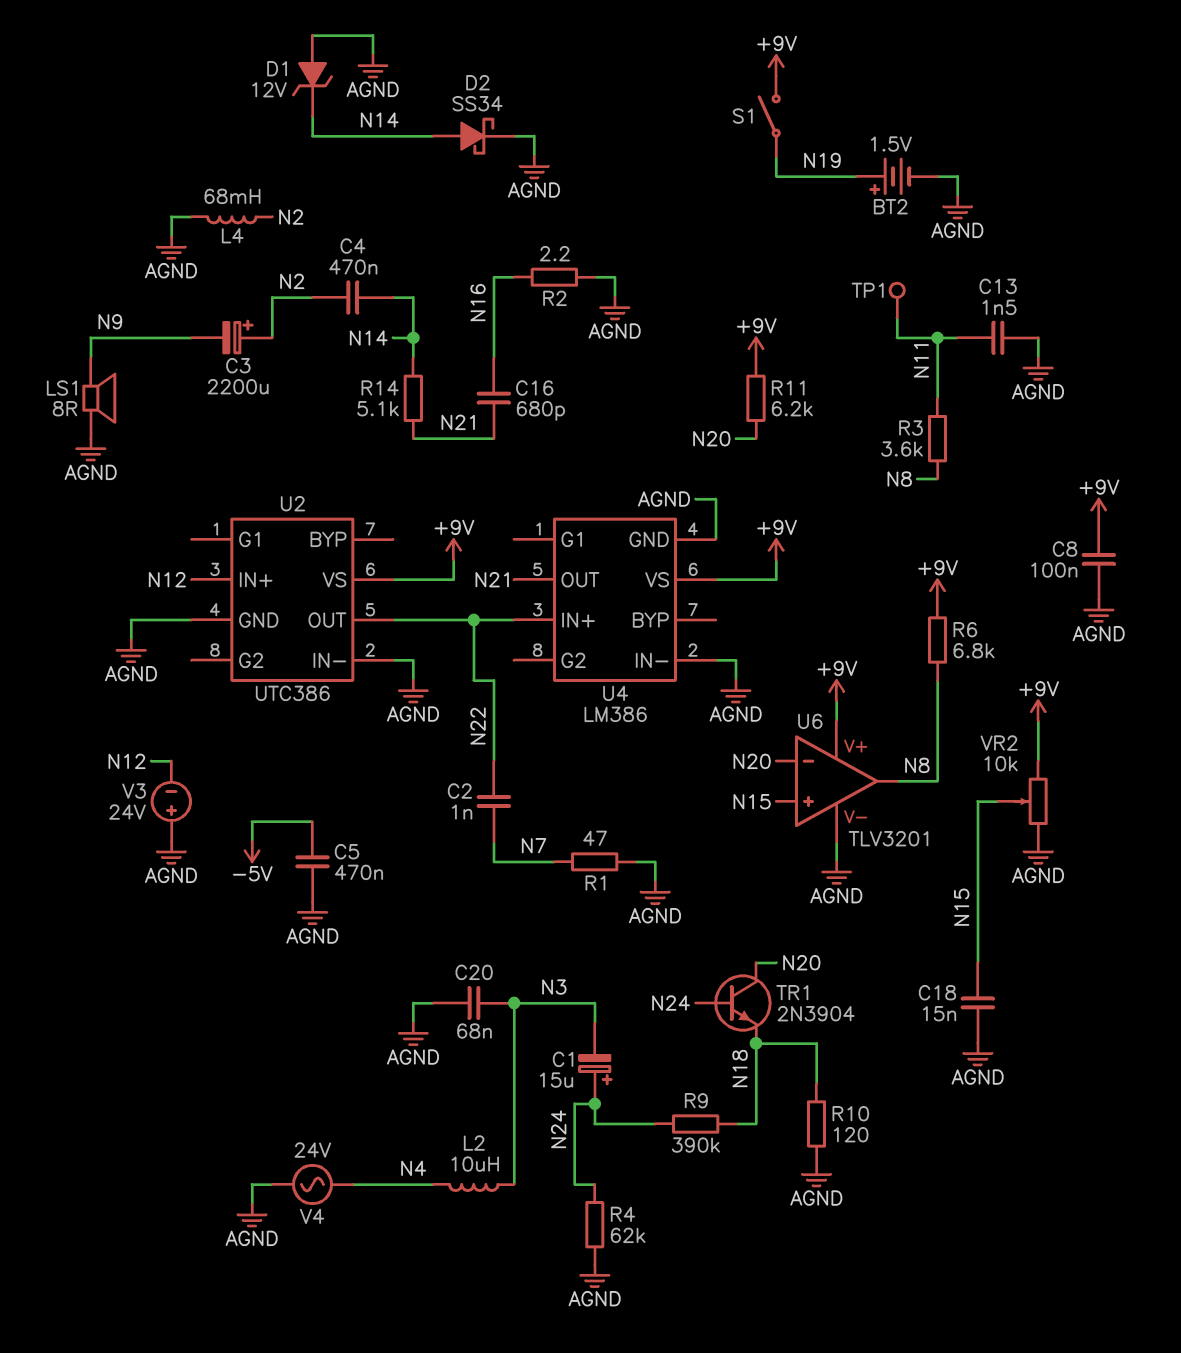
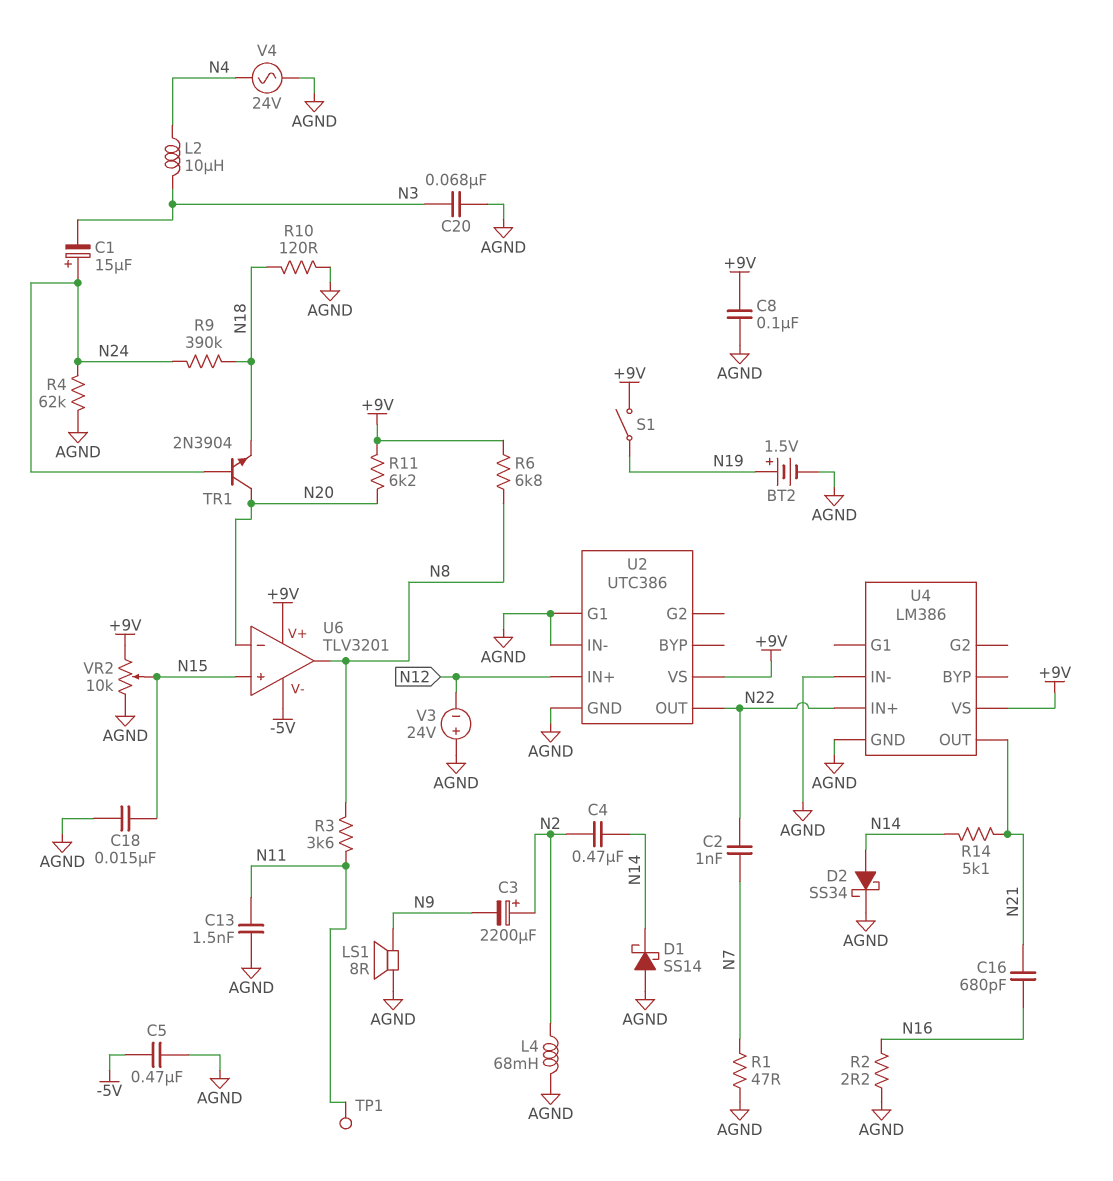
D1: zener 12V (A AGND, K N14) -> schottky SS14 (A AGND, K N14)
U2 pin G1: none -> AGND
U6 pin V-: AGND -> -5V

